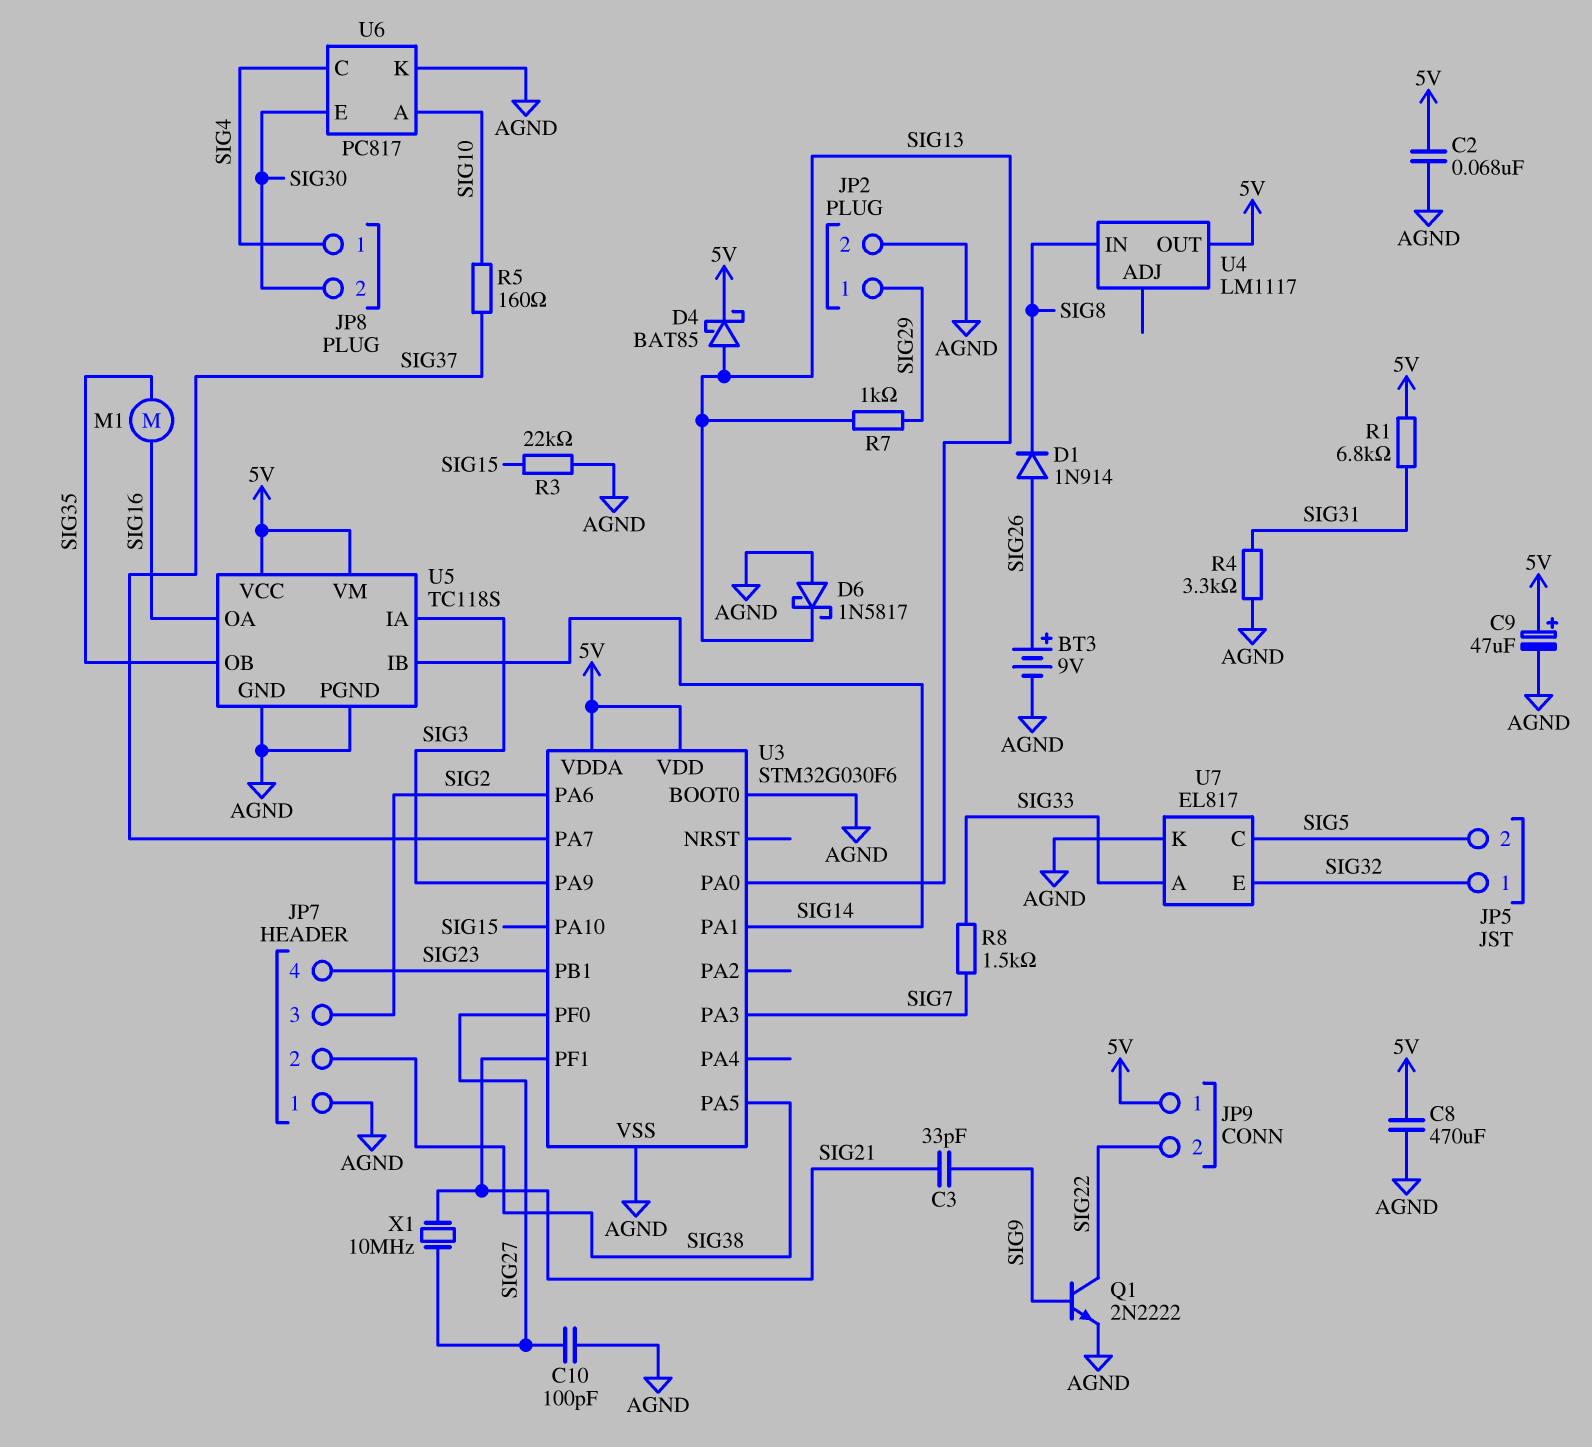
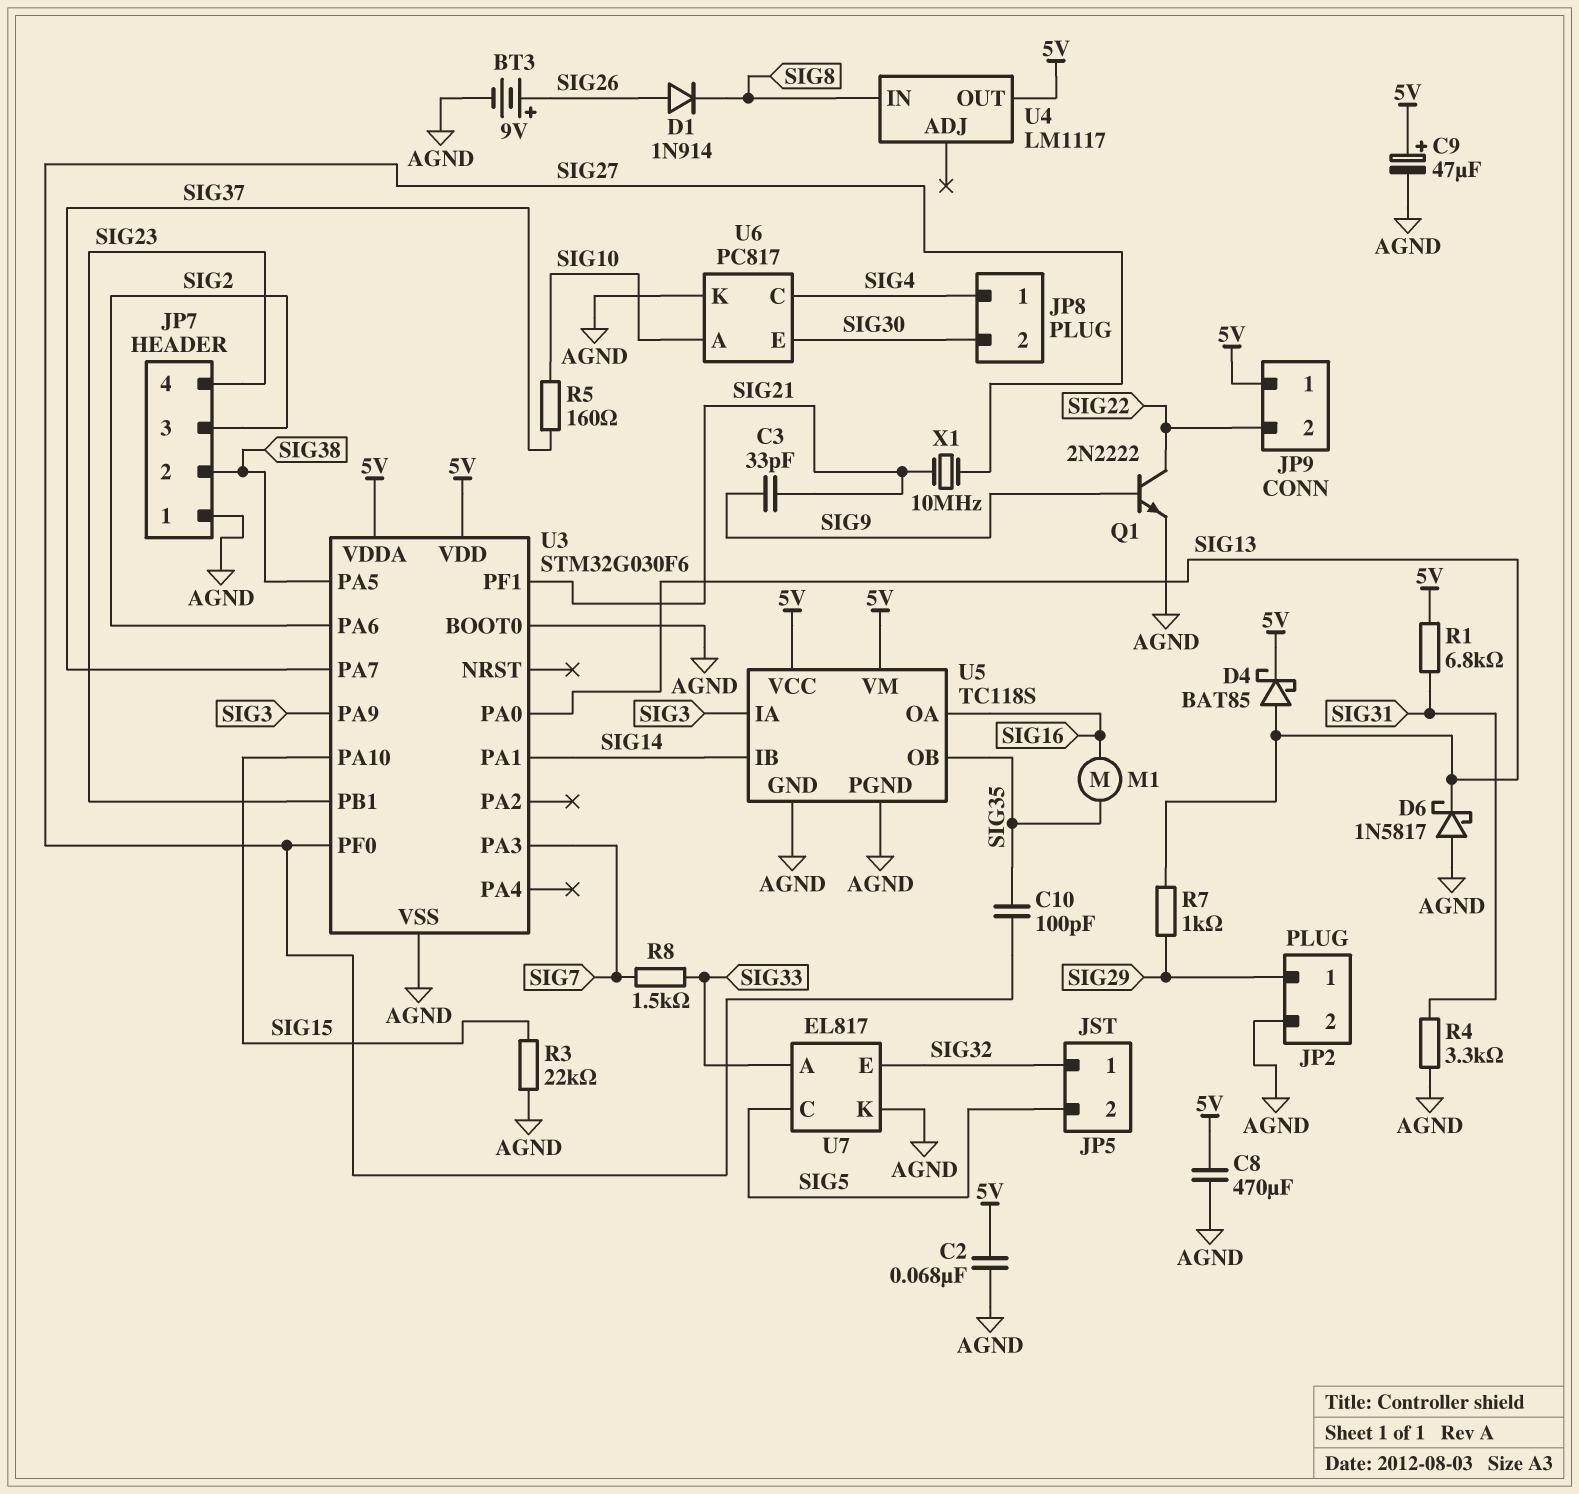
C10: 100pF (AGND, SIG27) -> 100pF (SIG27, SIG35)

